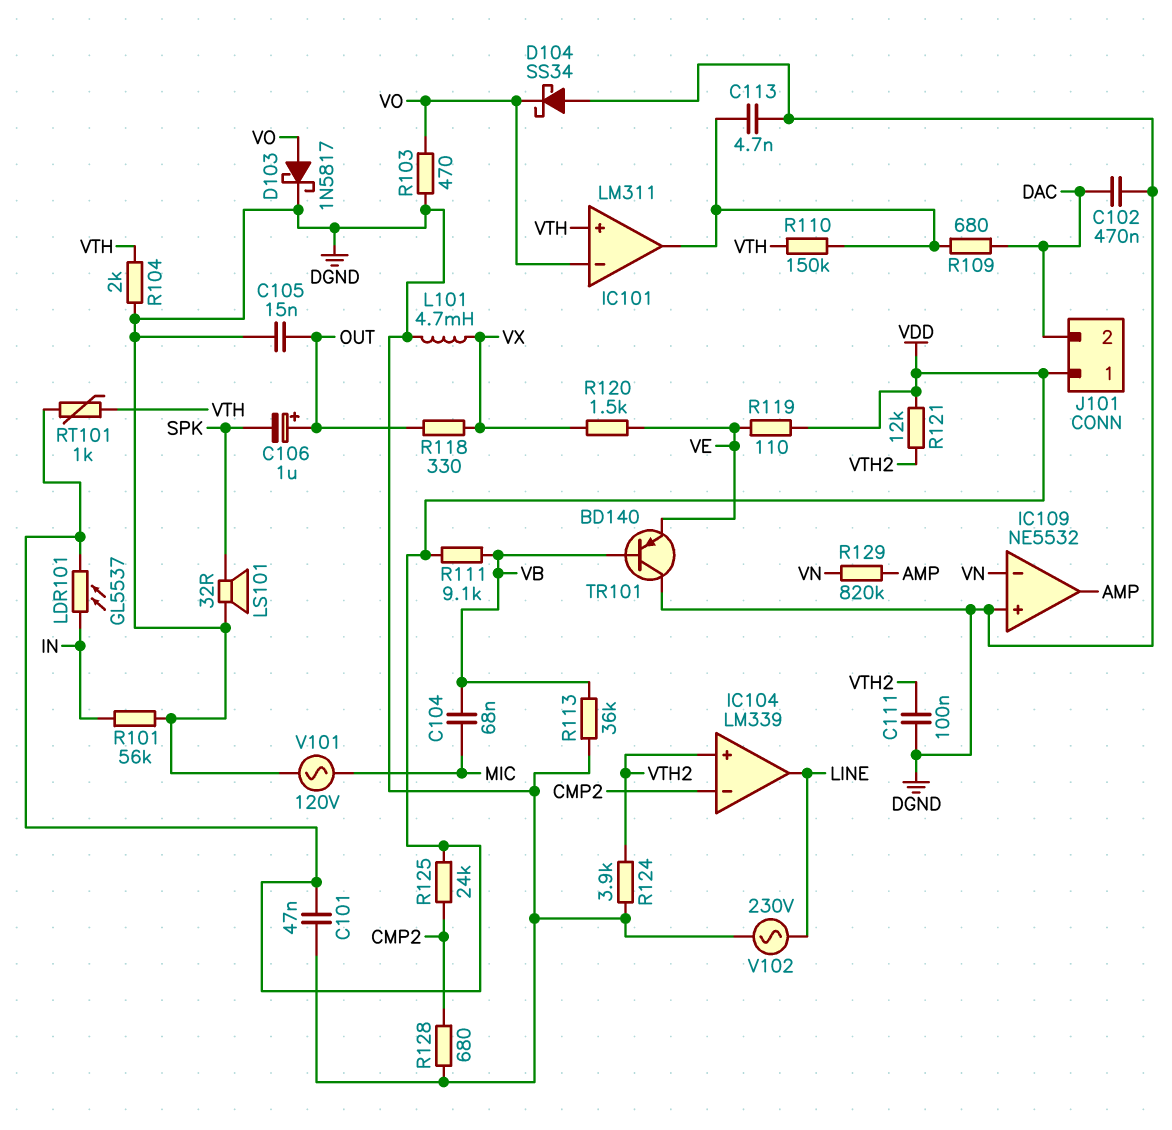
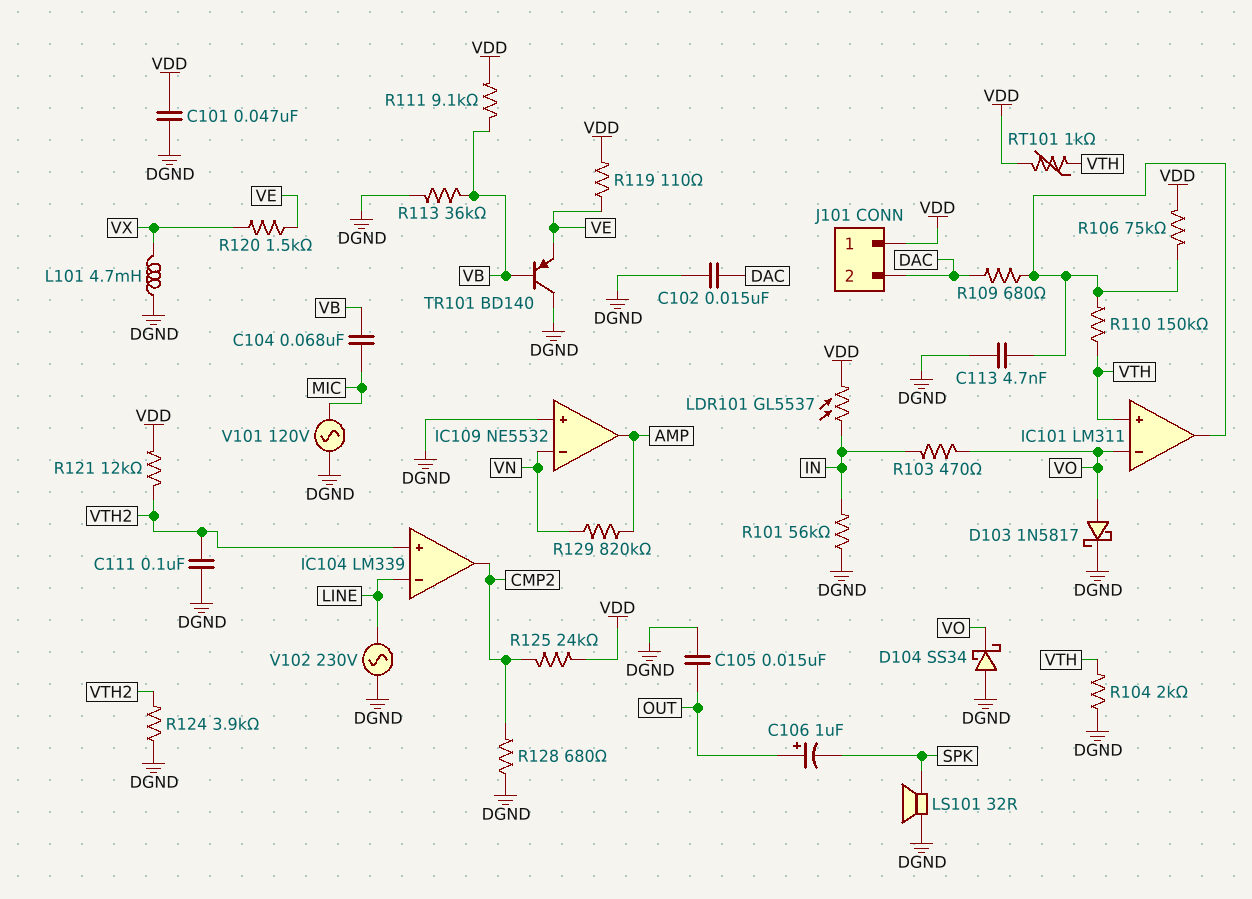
C102: 470nF (DAC, DGND) -> 15nF (DAC, DGND)
IC104 pin in-: CMP2 -> LINE
IC104 pin out: LINE -> CMP2
R103: 470 (DGND, VO) -> 470 (IN, VO)
R106: none -> 75k (IC101/out, VDD)
R118: 330 (OUT, VX) -> none

